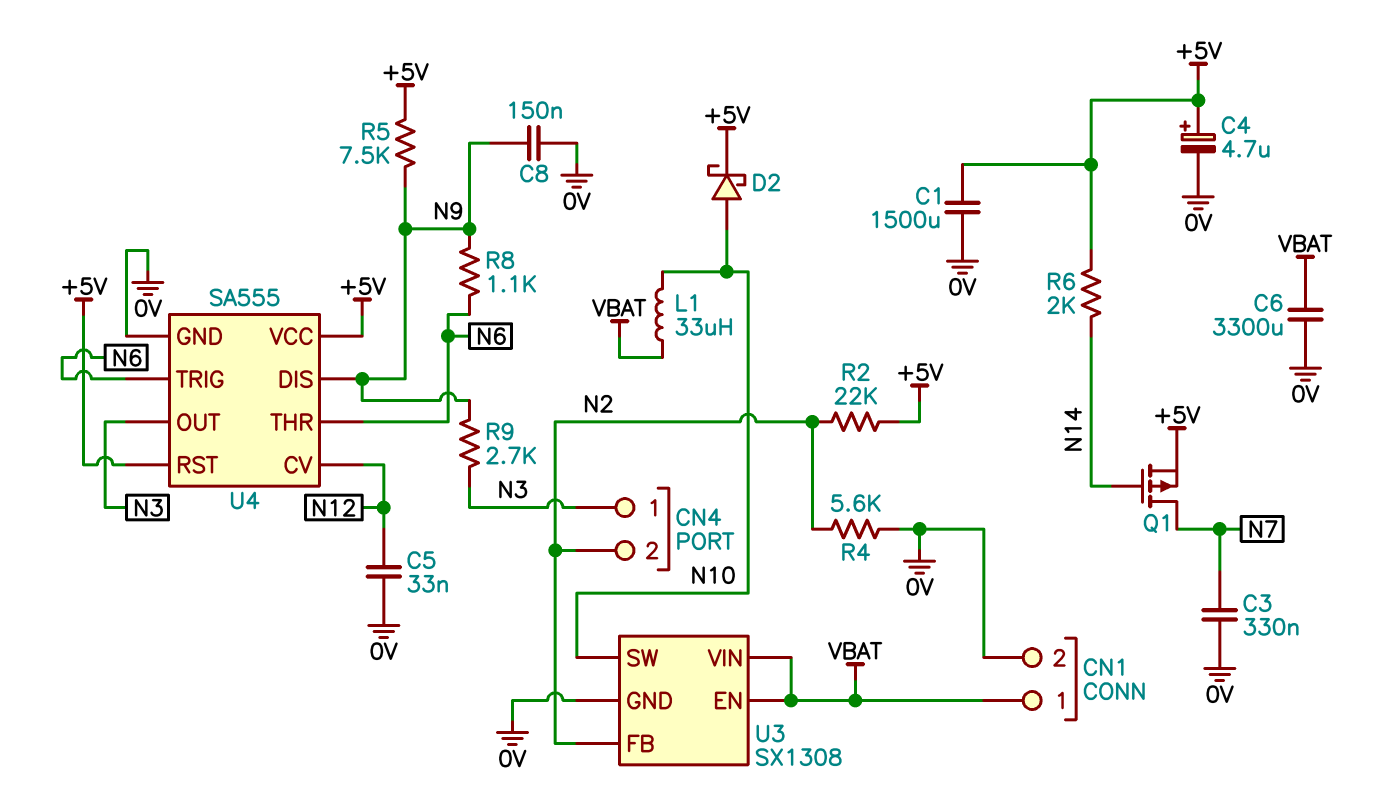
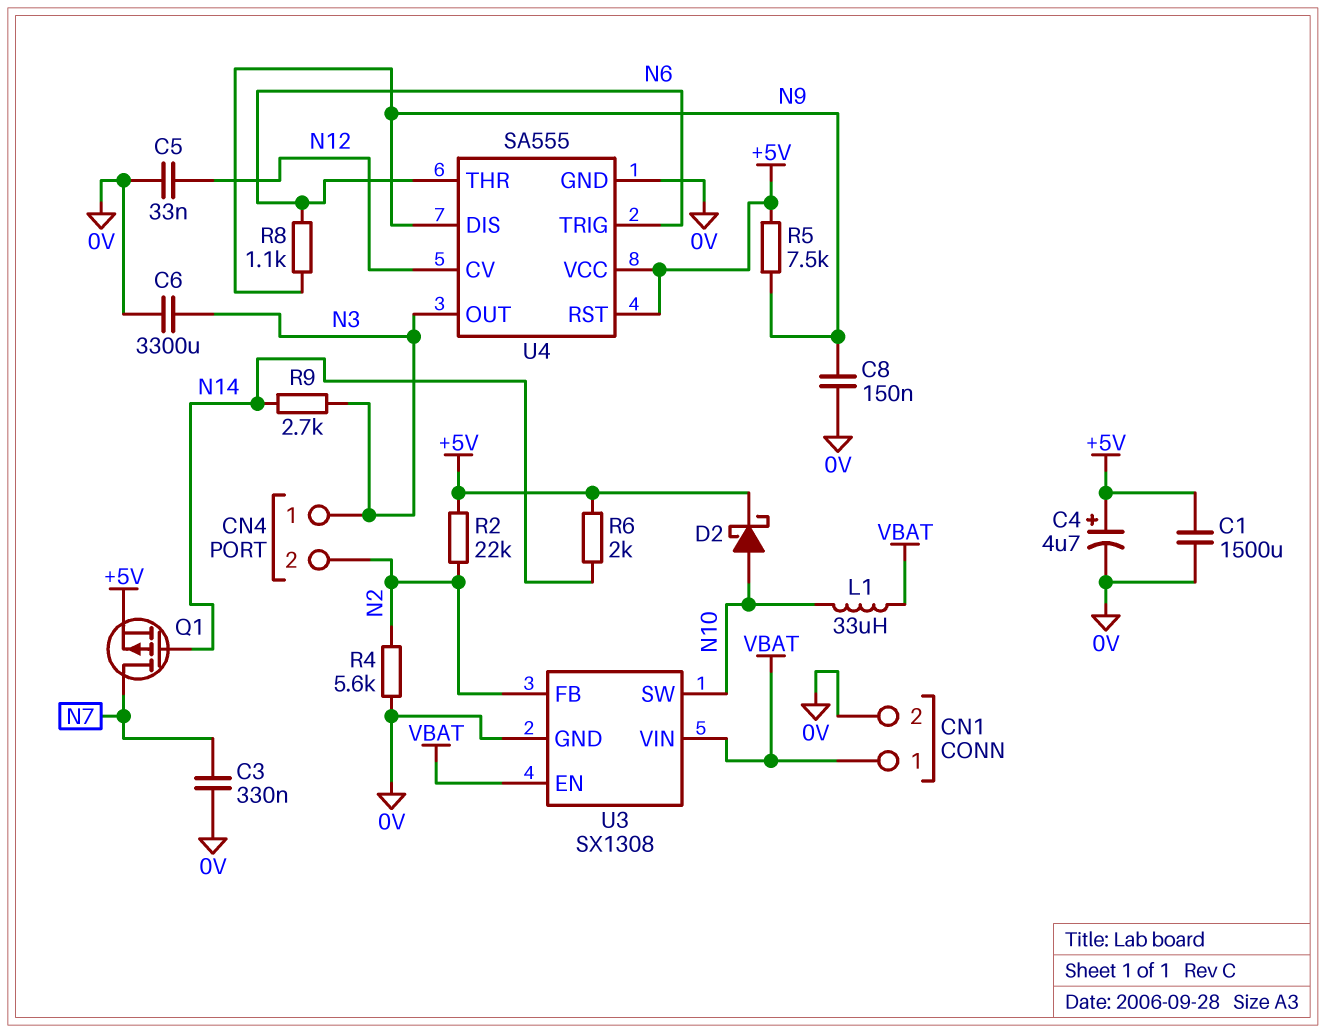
C6: 3300uF (0V, VBAT) -> 3300uF (0V, N3)
R9: 2.7k (N3, N9) -> 2.7k (N3, N14)

